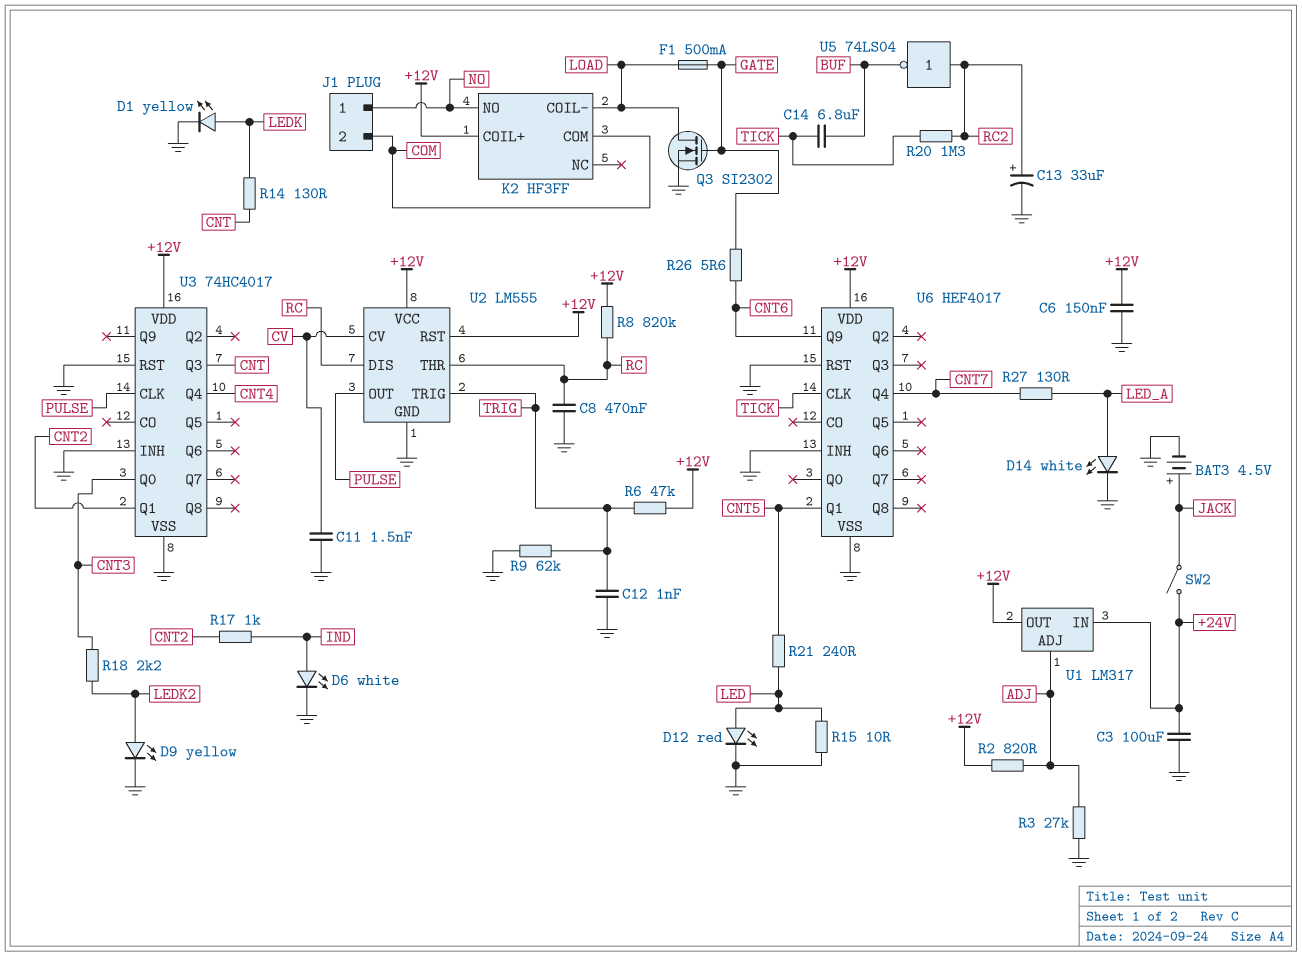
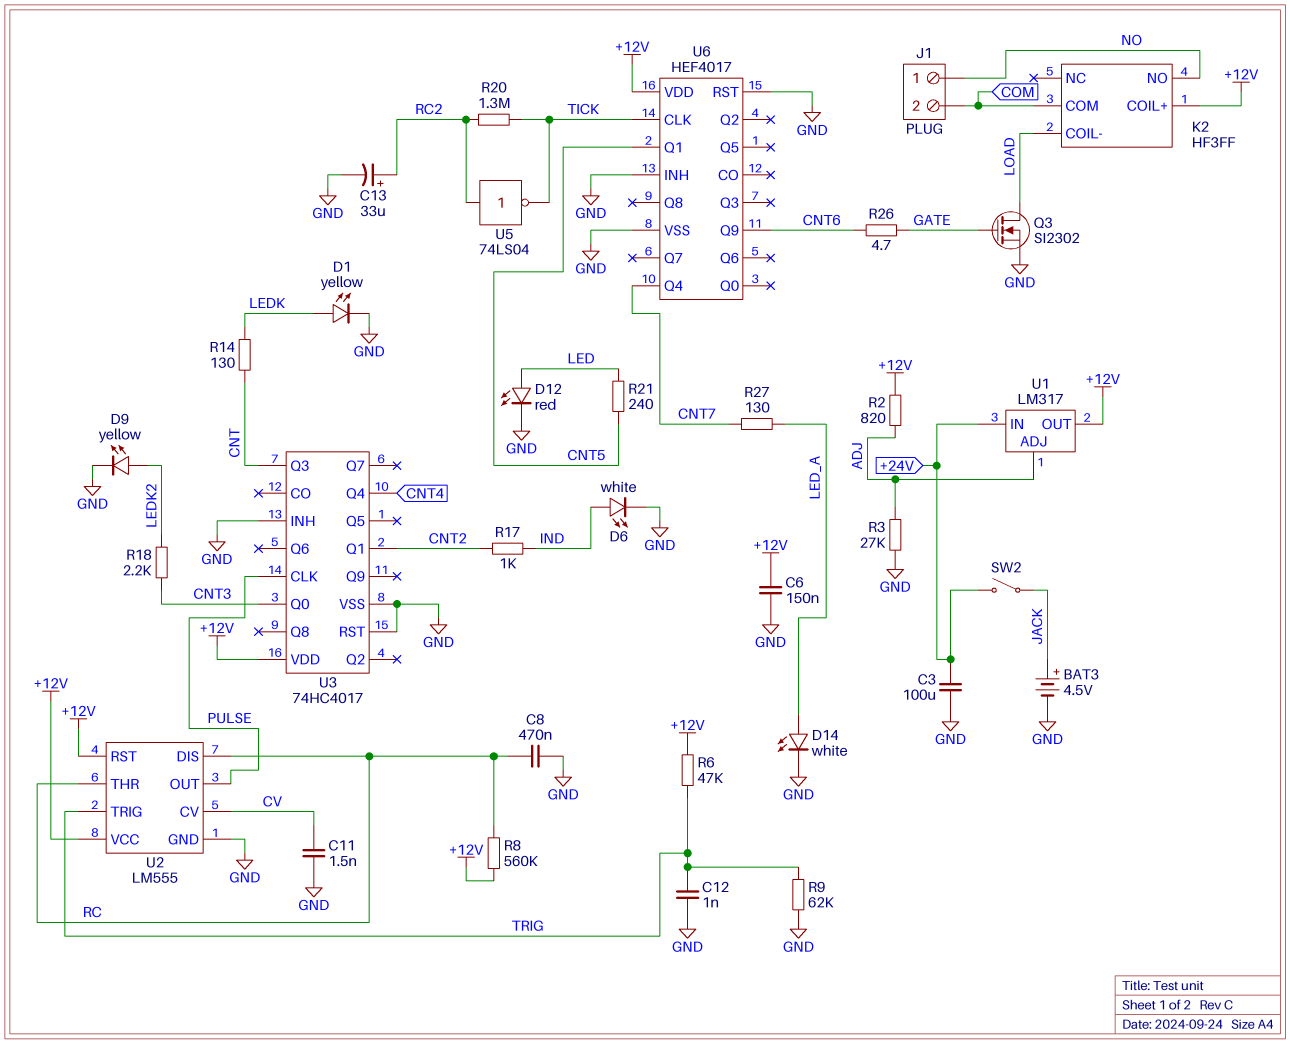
C14: 6.8uF (BUF, TICK) -> none
F1: 500mA (GATE, LOAD) -> none
R8: 820k (+12V, RC) -> 560k (+12V, RC)
R15: 10 (GND, LED) -> none
R26: 5.6 (CNT6, GATE) -> 4.7 (CNT6, GATE)
U5: NOT 74LS04 (in RC2, out BUF) -> NOT 74LS04 (in RC2, out TICK)

